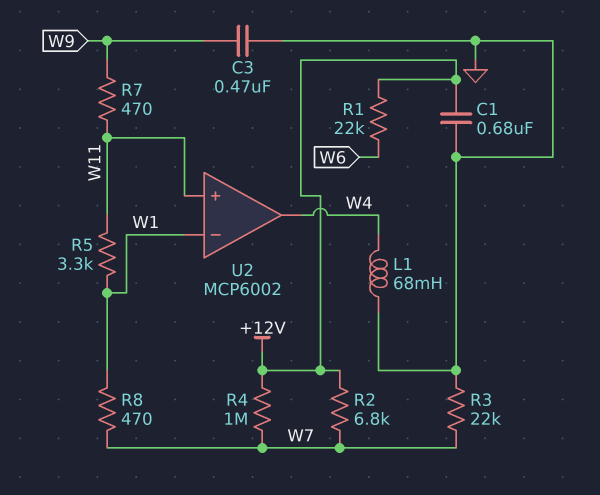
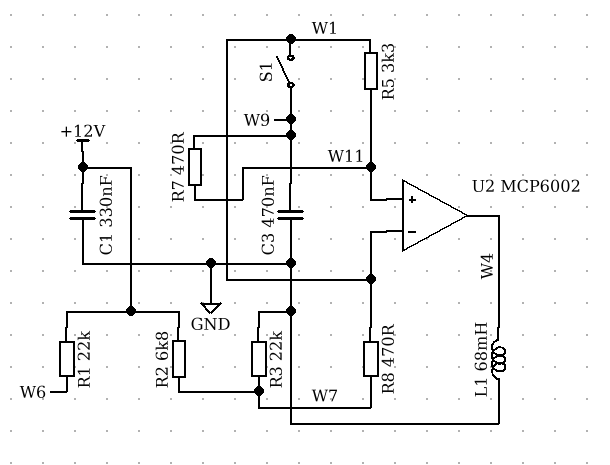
C1: 680nF (+12V, GND) -> 330nF (+12V, GND)
R4: 1M (+12V, W7) -> none
S1: none -> switch (W1, W9)

